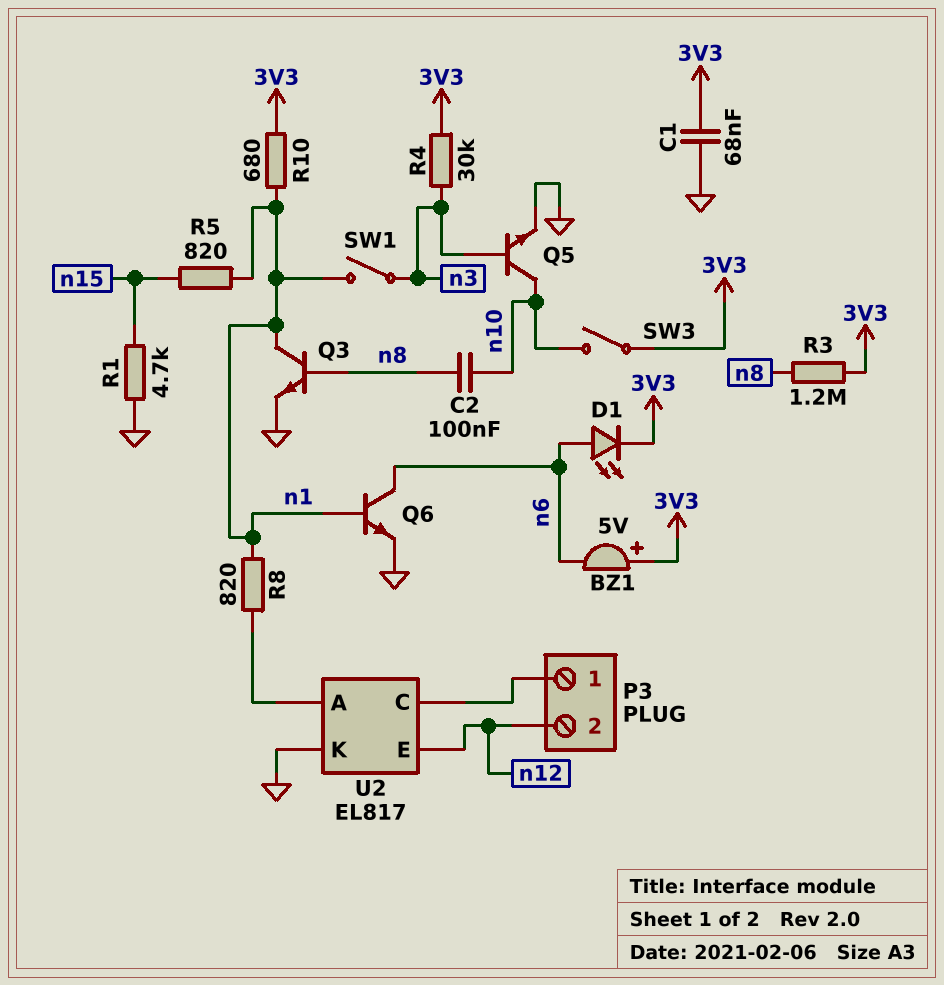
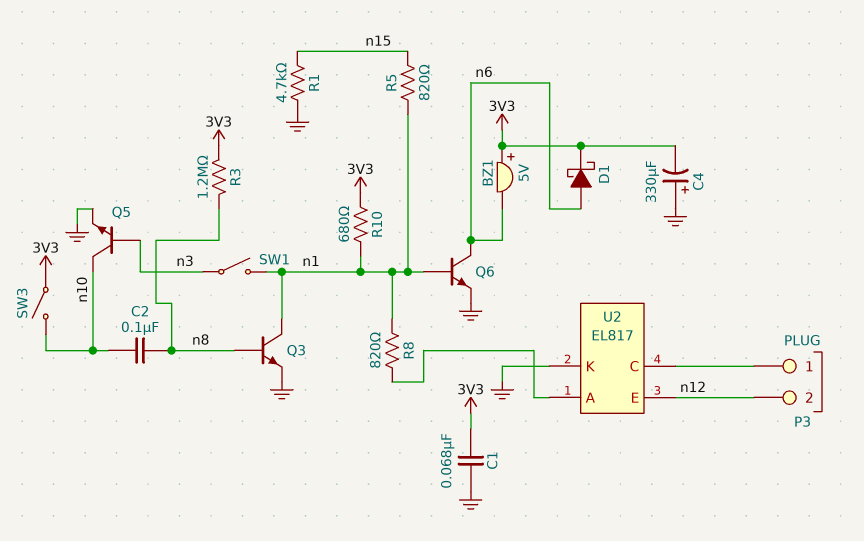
C4: none -> 330uF (plus GND, minus 3V3)
D1: LED (A n6, K 3V3) -> schottky (A n6, K 3V3)
R4: 30k (3V3, n3) -> none

